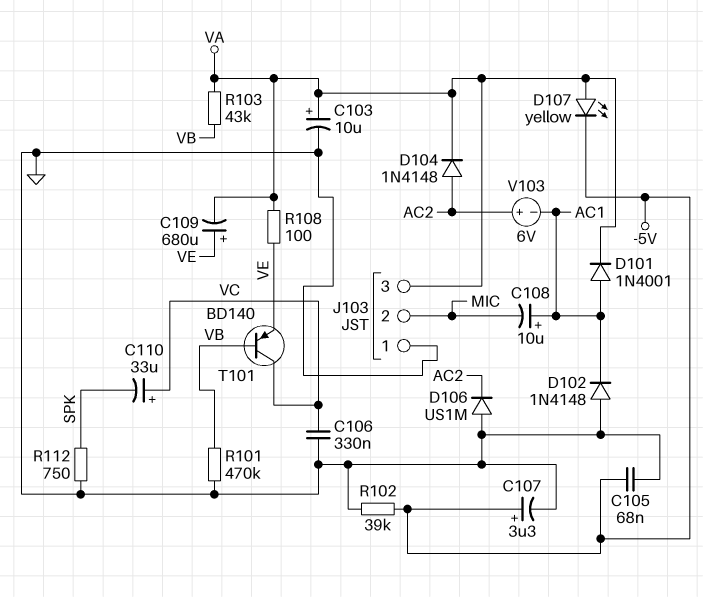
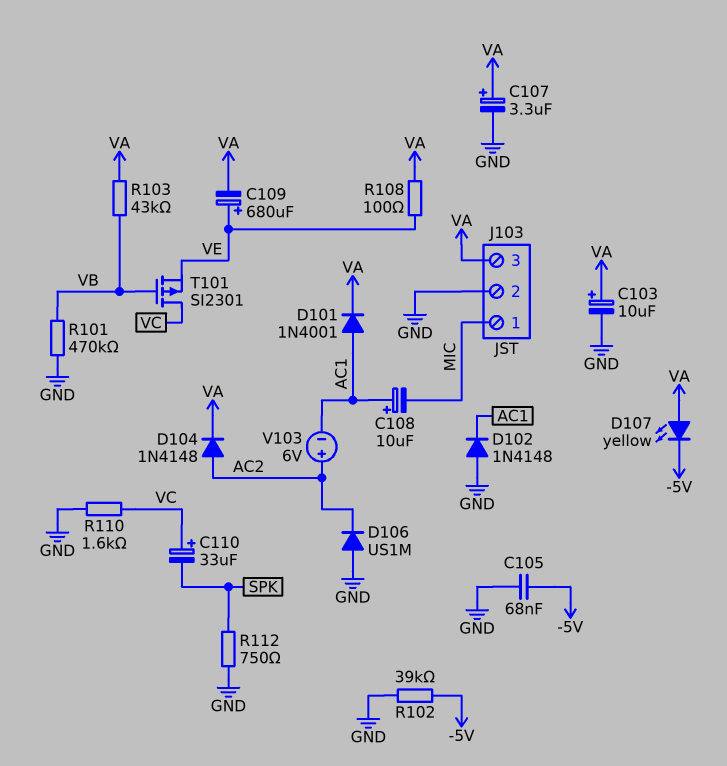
C106: 330nF (GND, VC) -> none
C107: 3.3uF (plus -5V, minus GND) -> 3.3uF (plus VA, minus GND)
J103 pin 1: GND -> MIC
J103 pin 2: MIC -> GND
R110: none -> 1.6k (GND, VC)
T101: PNP BD140 (B VB, C VC, E VE) -> PMOS SI2301 (G VB, D VC, S VE)

